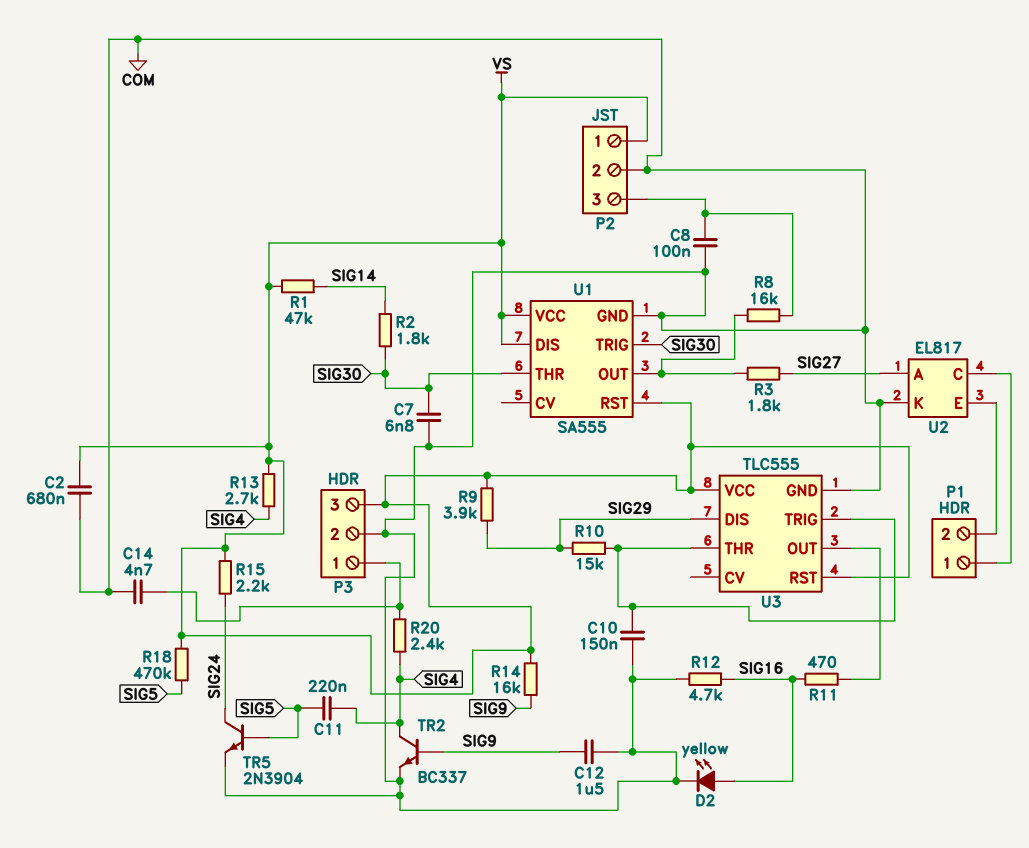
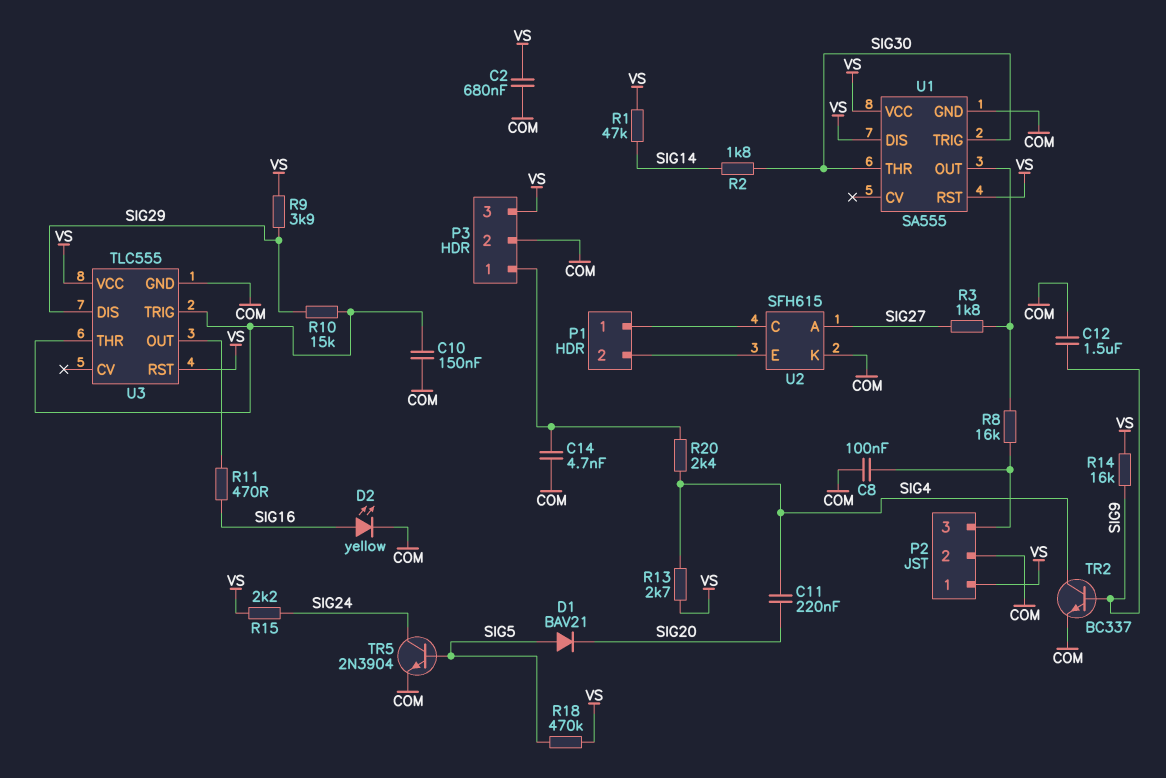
C7: 6.8nF (COM, SIG30) -> none
C11: 220nF (SIG4, SIG5) -> 220nF (SIG4, SIG20)
D1: none -> diode BAV21 (A SIG5, K SIG20)
R12: 4.7k (COM, SIG16) -> none
U2: EL817 -> SFH615

